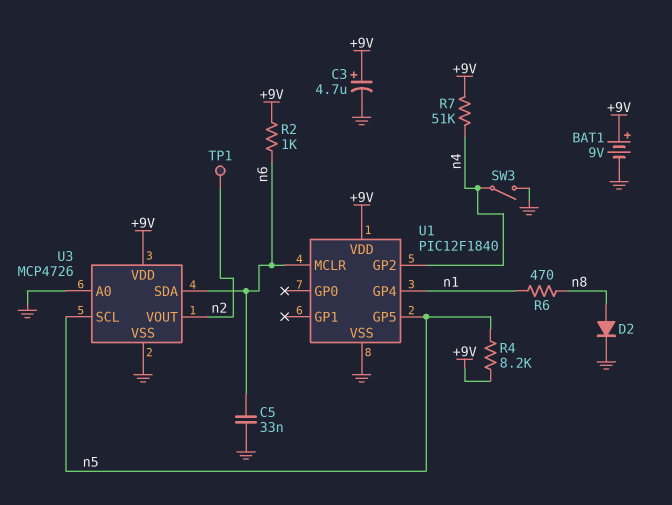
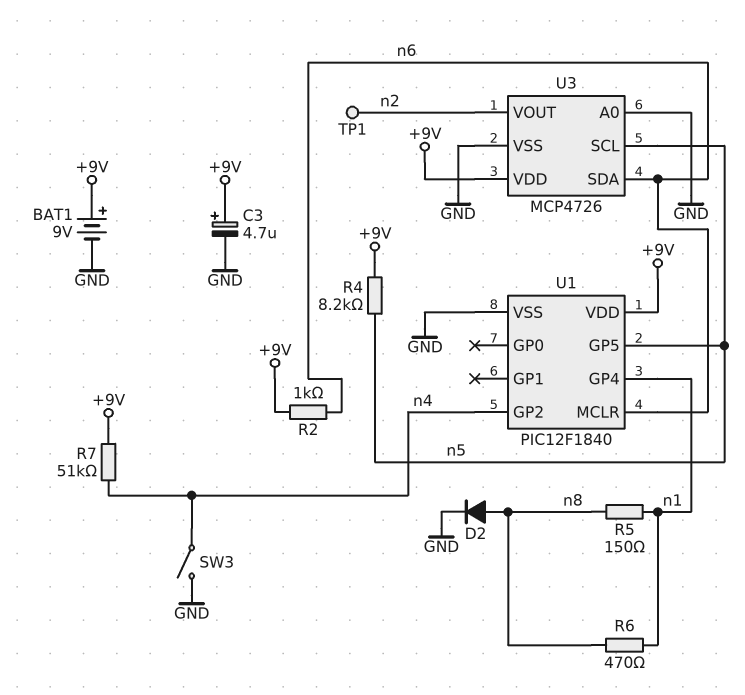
C5: 33nF (GND, n6) -> none
R5: none -> 150 (n1, n8)

